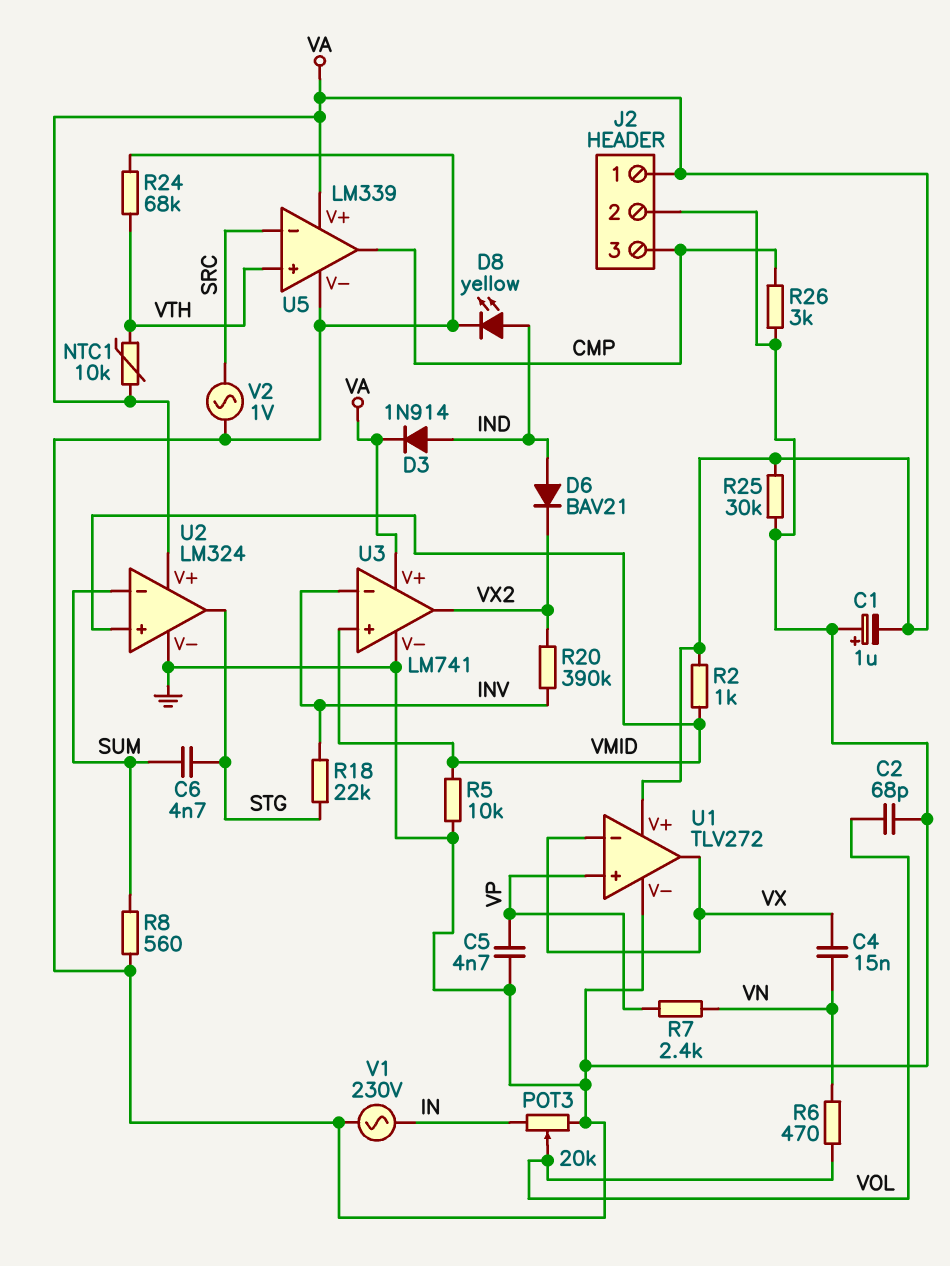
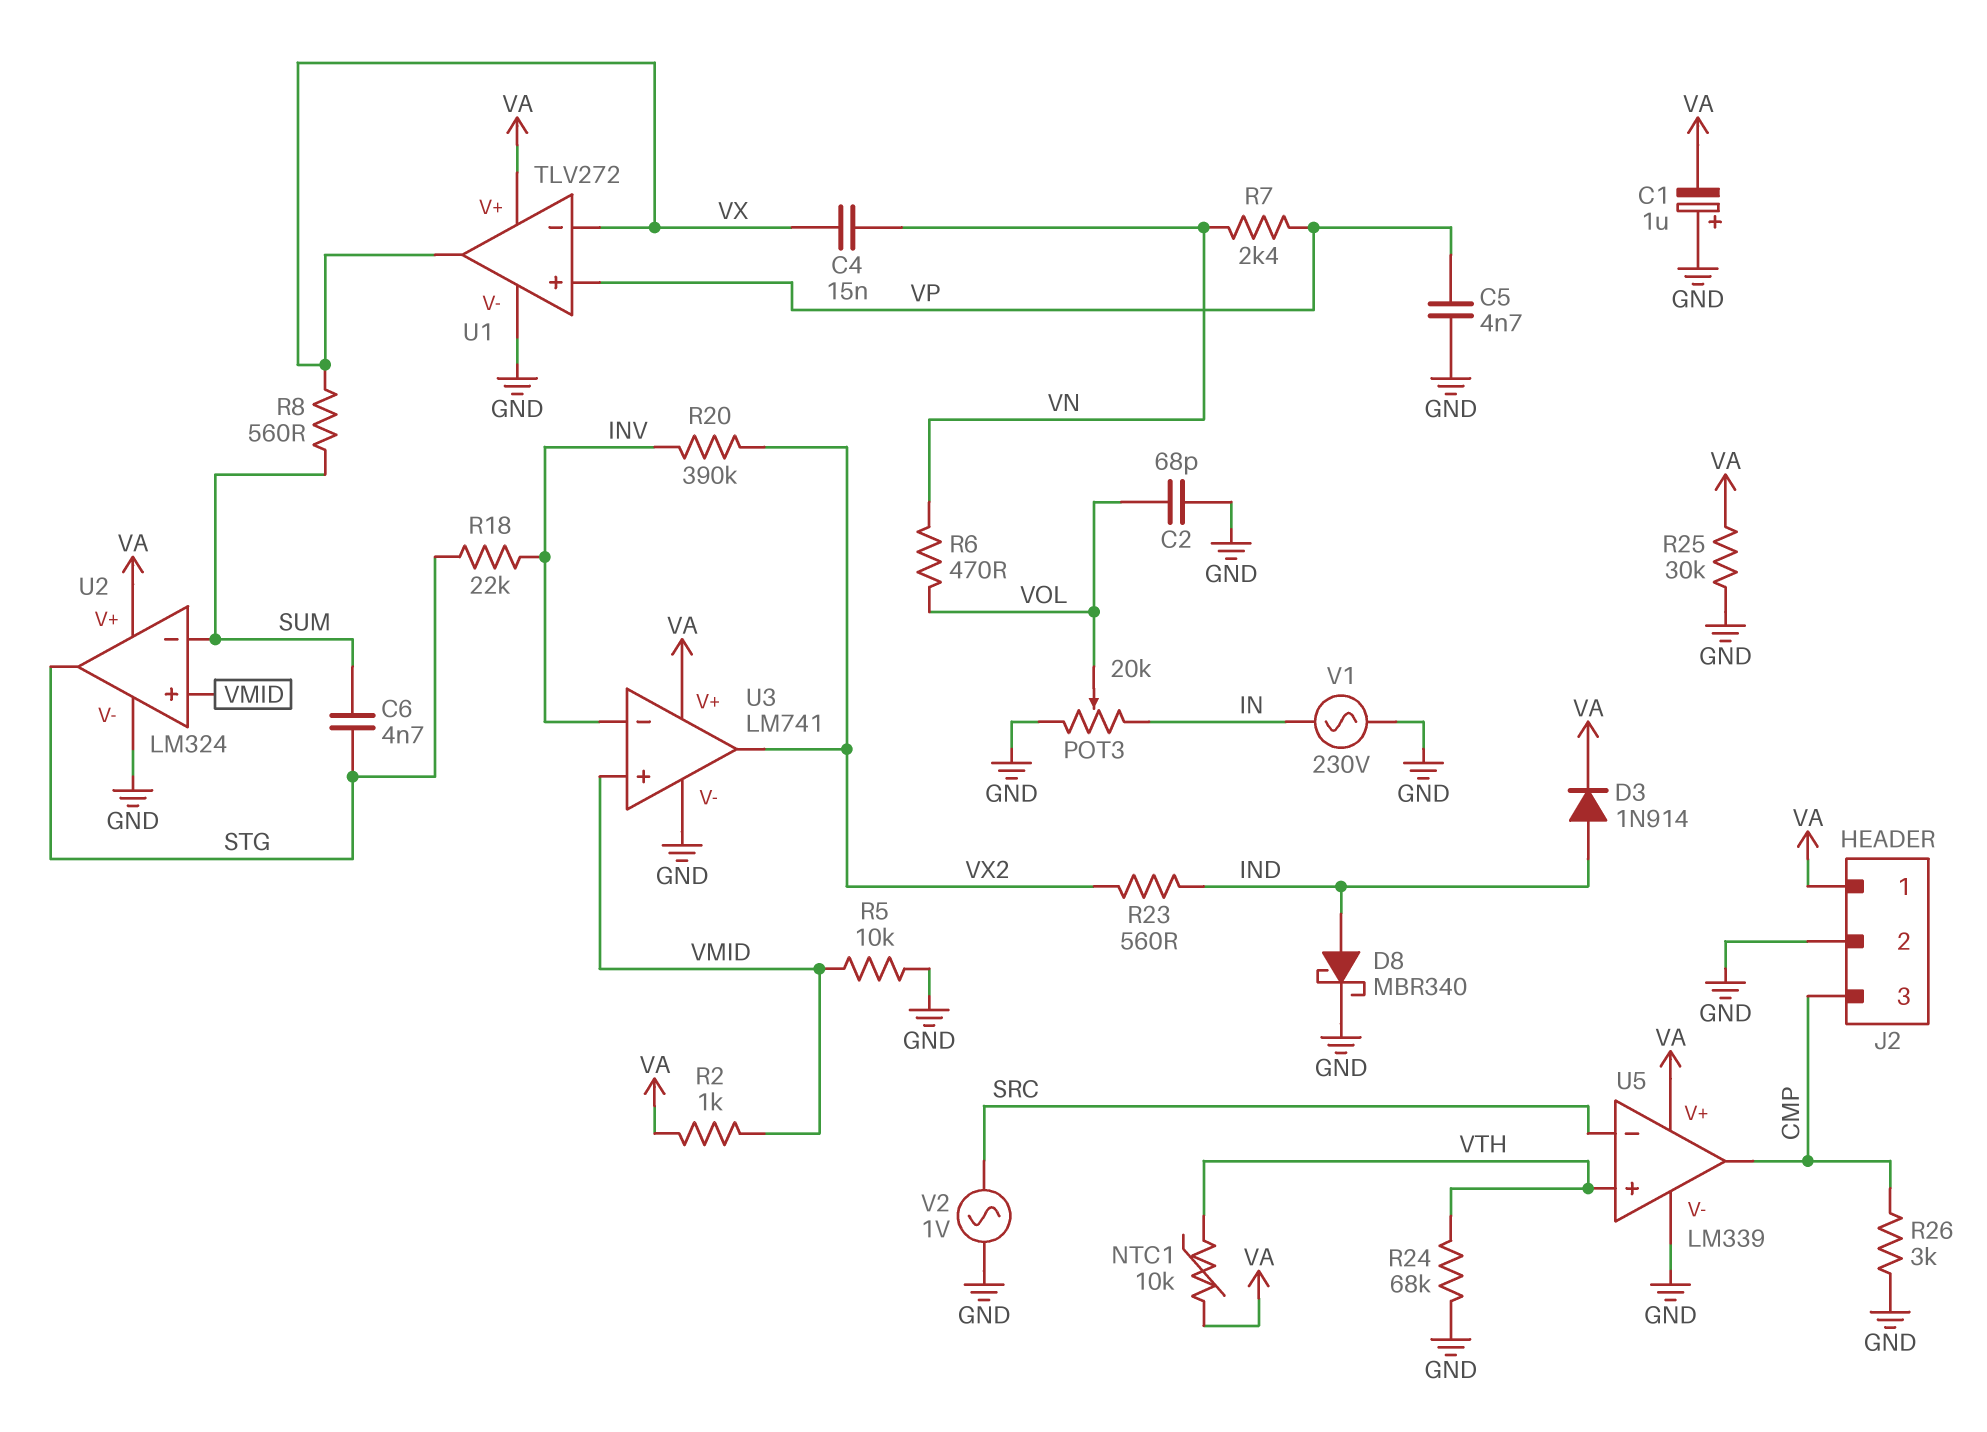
D6: diode BAV21 (A IND, K VX2) -> none
D8: LED yellow (A IND, K GND) -> schottky MBR340 (A IND, K GND)
R8: 560 (GND, SUM) -> 560 (SUM, VX)
R23: none -> 560 (IND, VX2)

